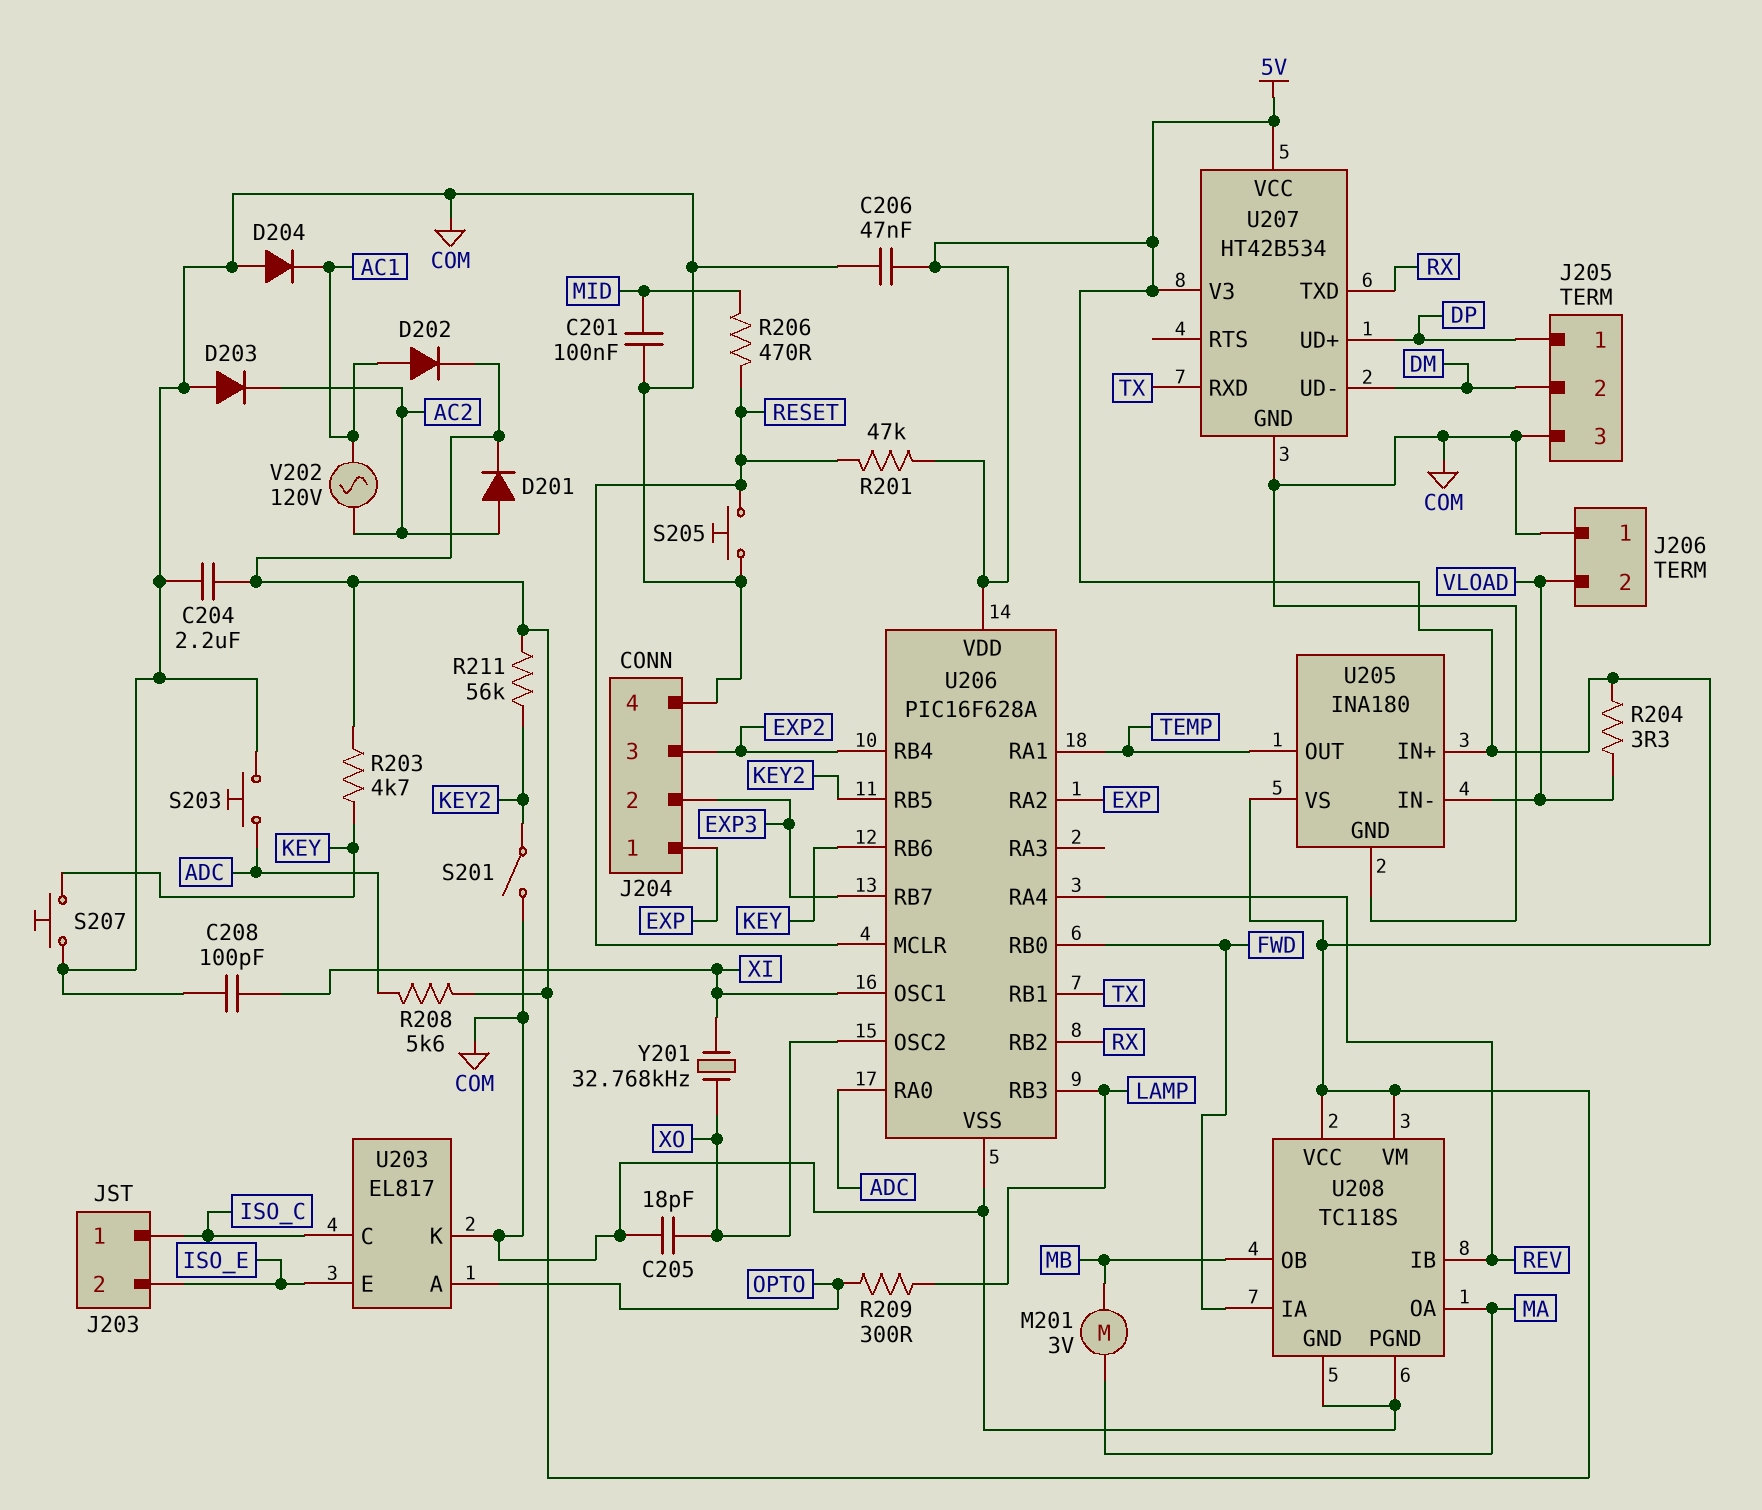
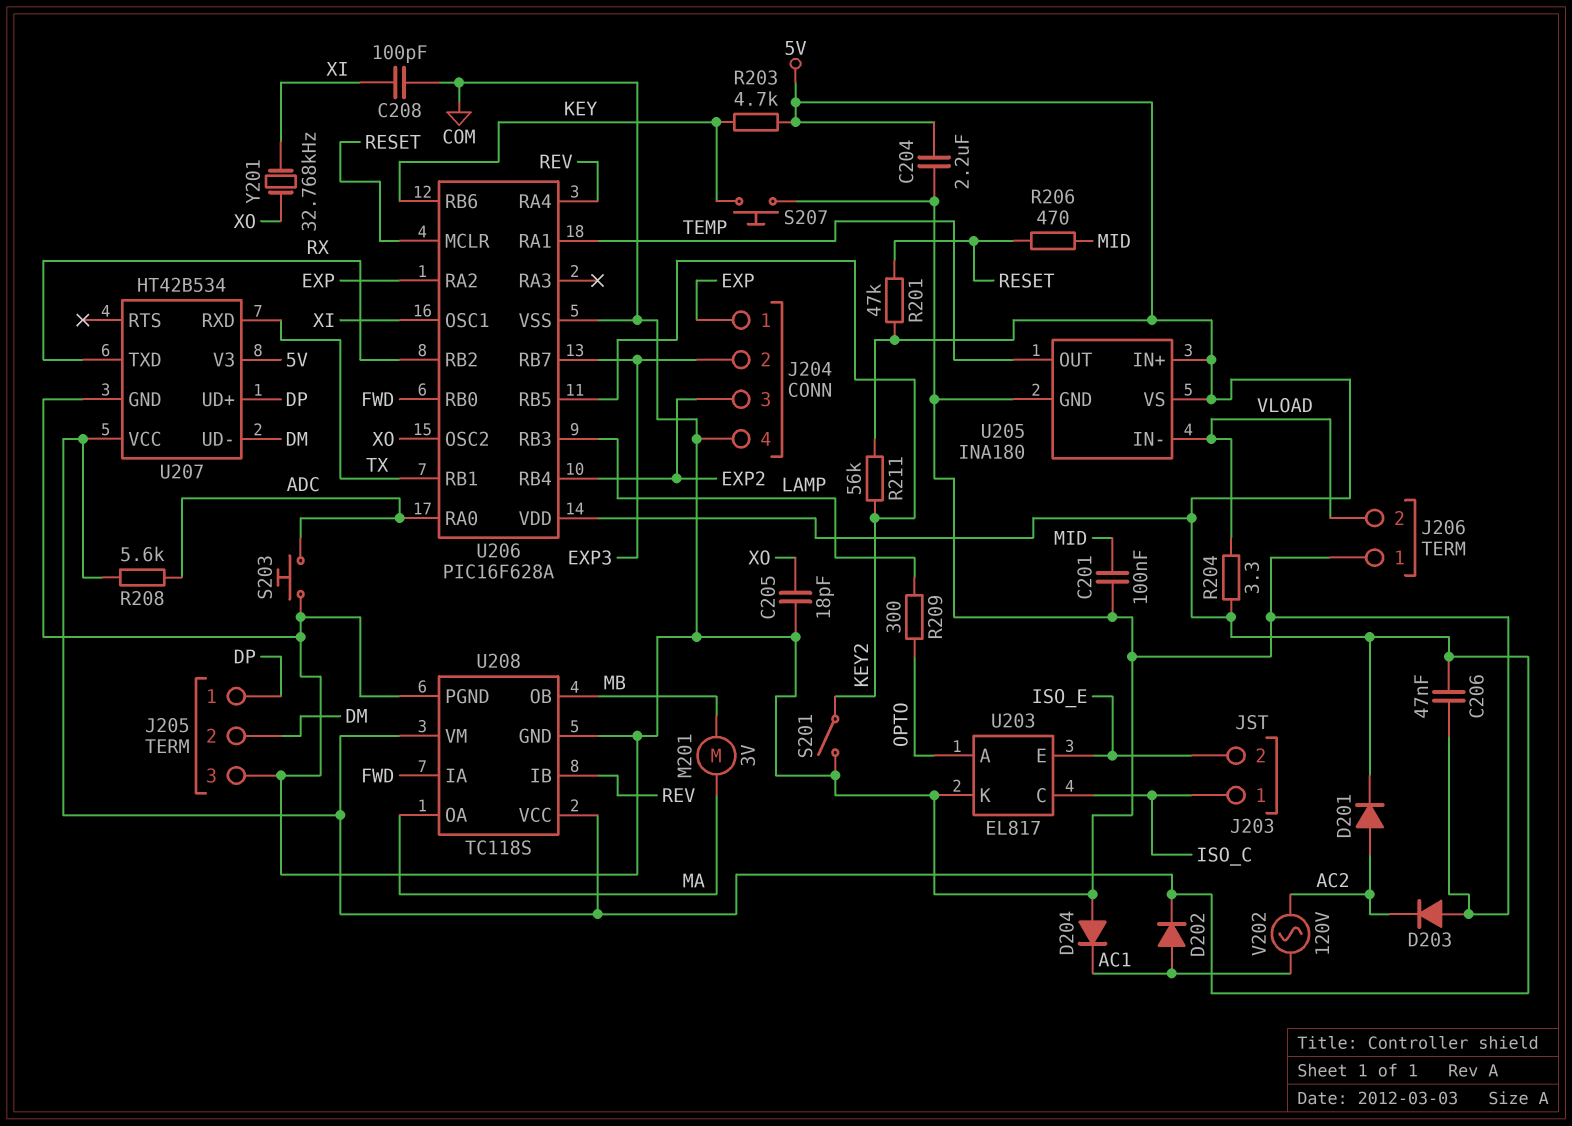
S205: button (COM, RESET) -> none

